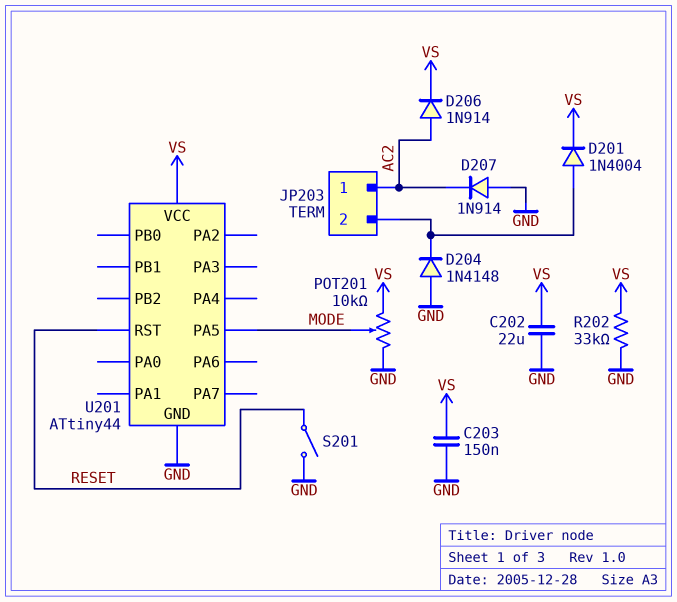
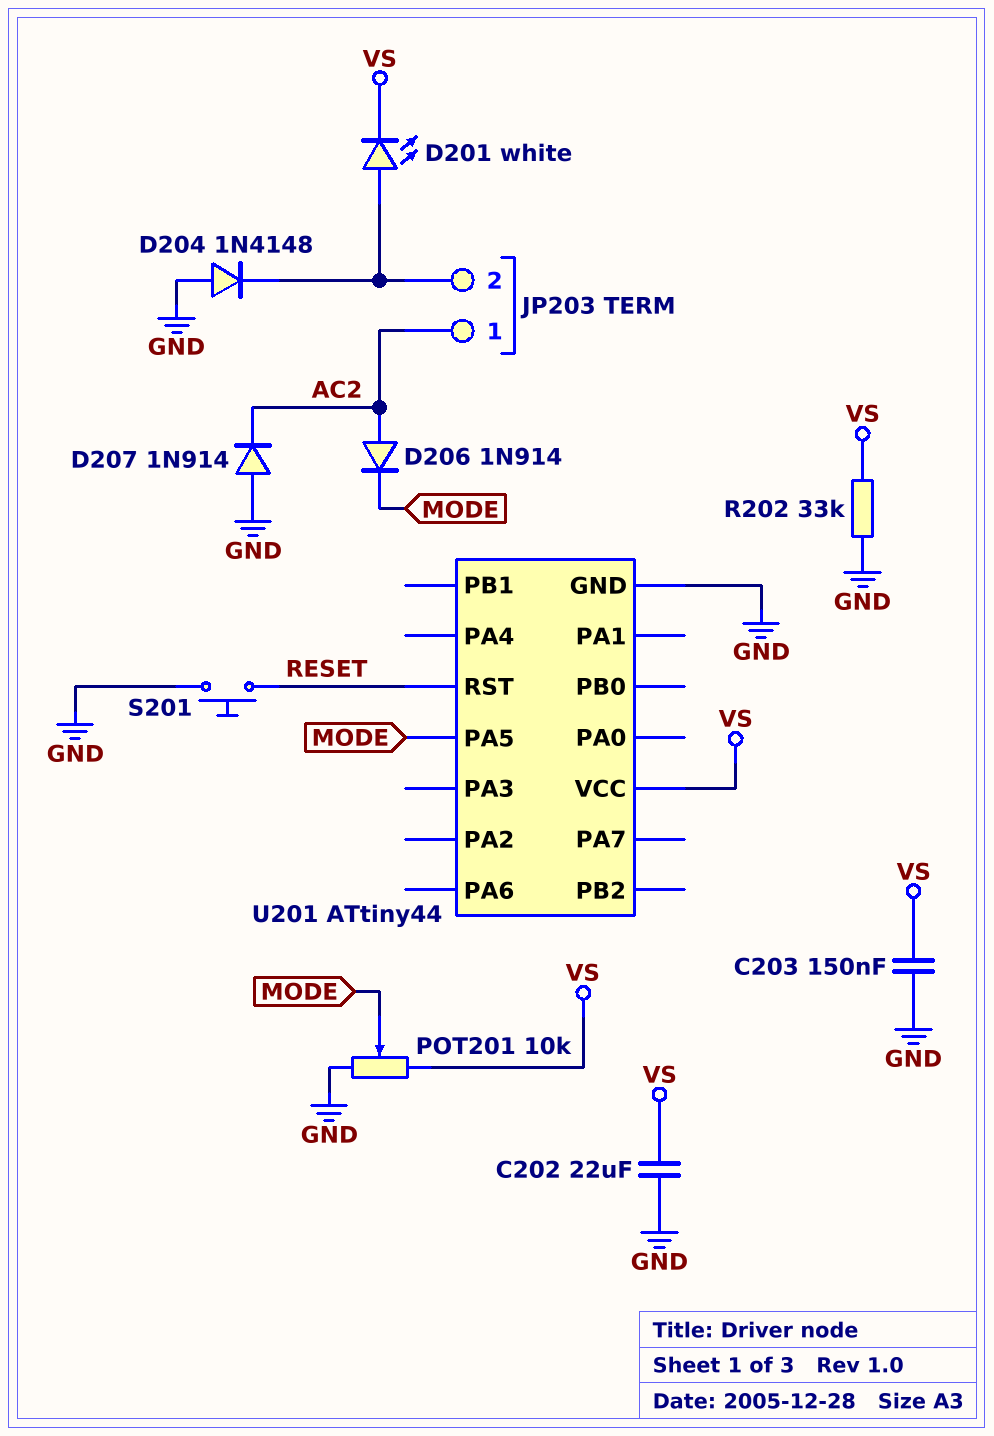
D201: diode 1N4004 (A JP203/2, K VS) -> LED white (A JP203/2, K VS)
D206: diode 1N914 (A AC2, K VS) -> diode 1N914 (A AC2, K MODE)
S201: switch (GND, RESET) -> button (GND, RESET)

